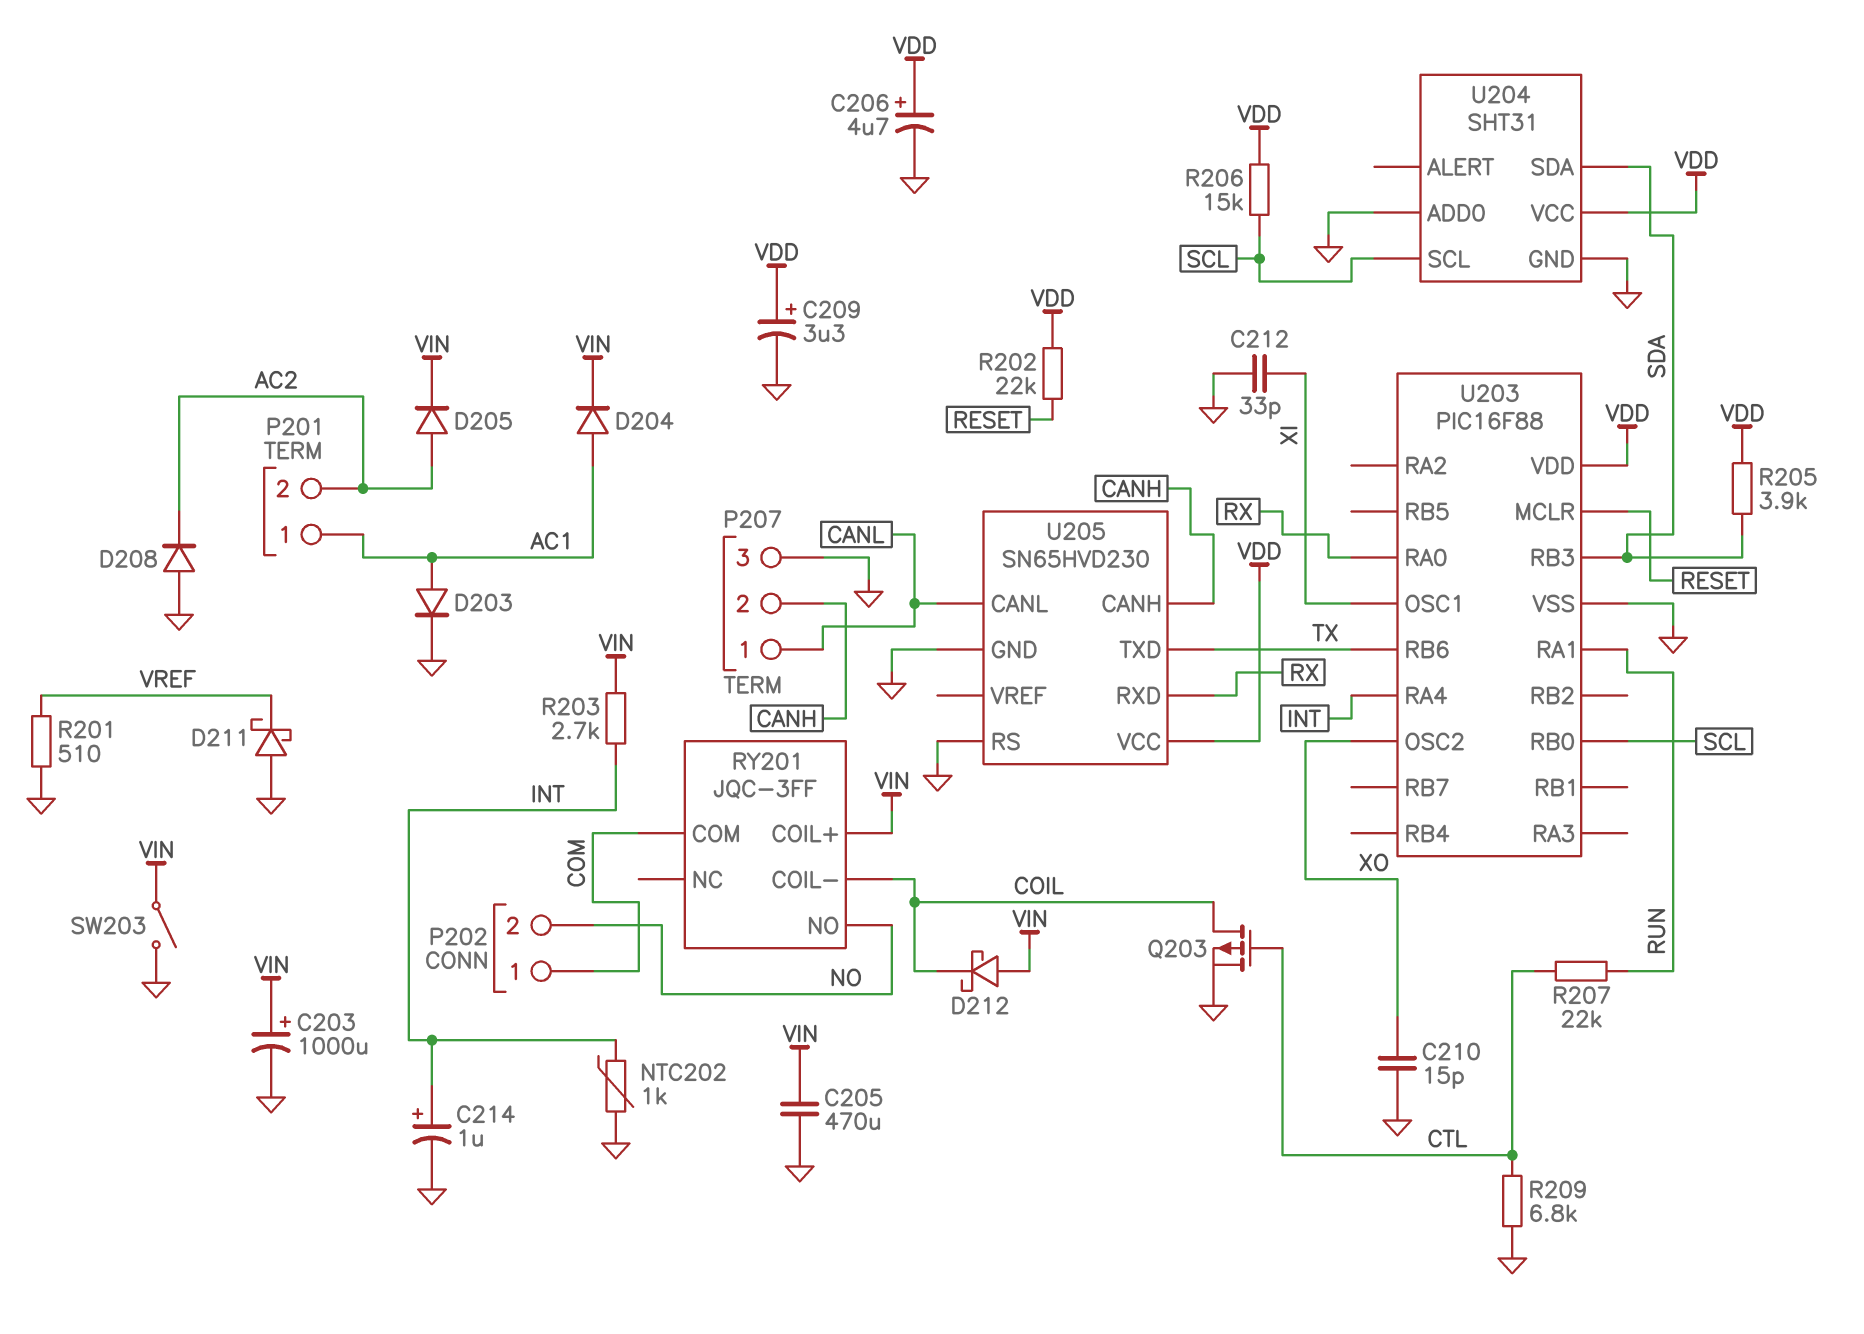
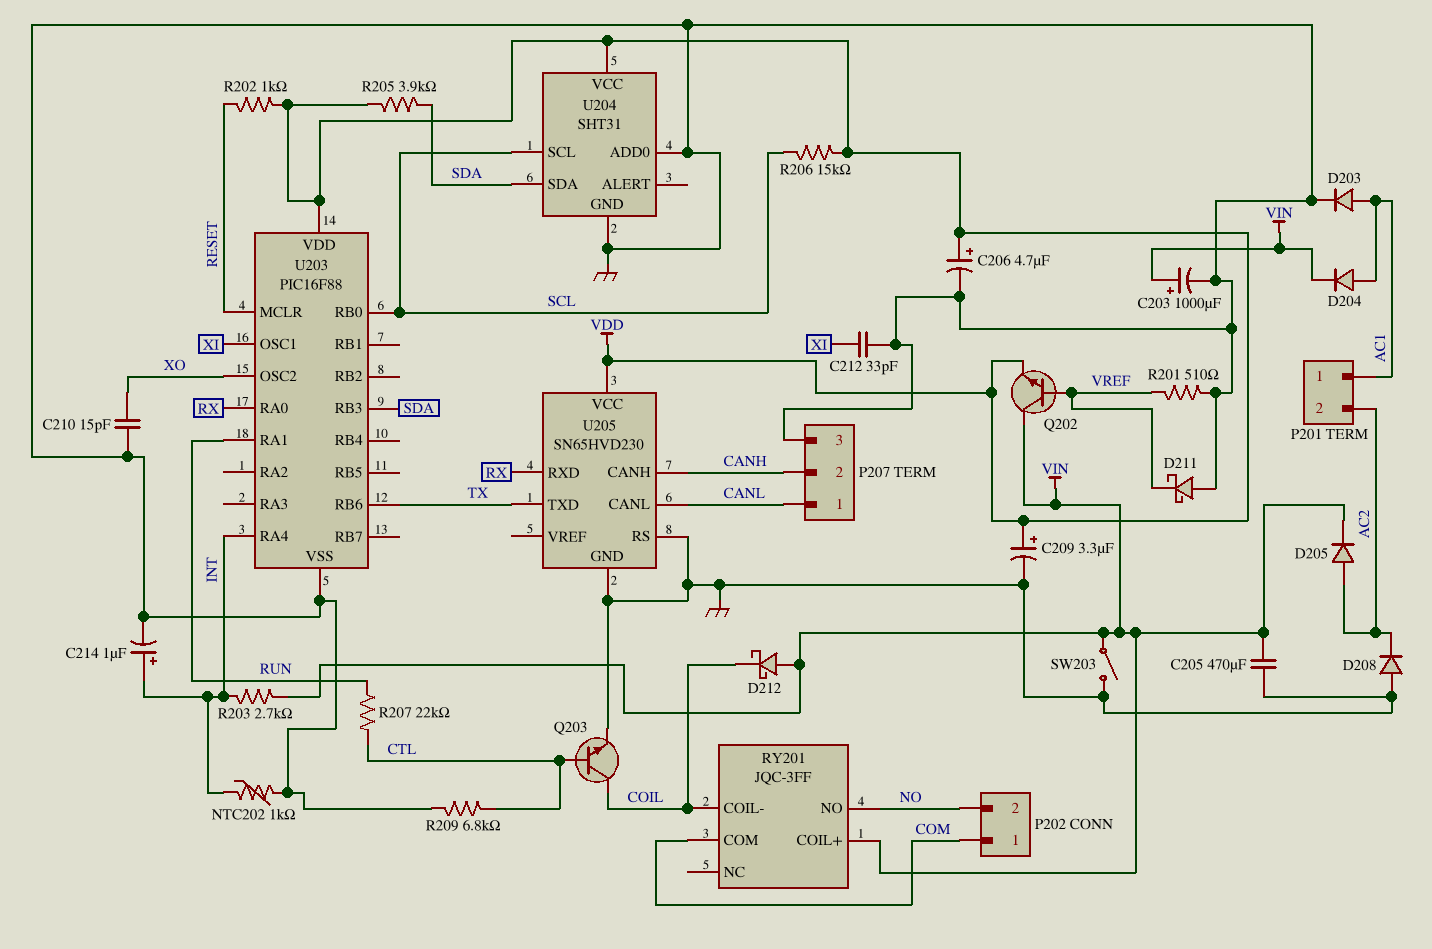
Q202: none -> NPN (B VREF, C VIN, E VDD)
Q203: PMOS (G CTL, D COIL, S GND) -> NPN (B CTL, C COIL, E GND)
R202: 22k (RESET, VDD) -> 1k (RESET, VDD)

